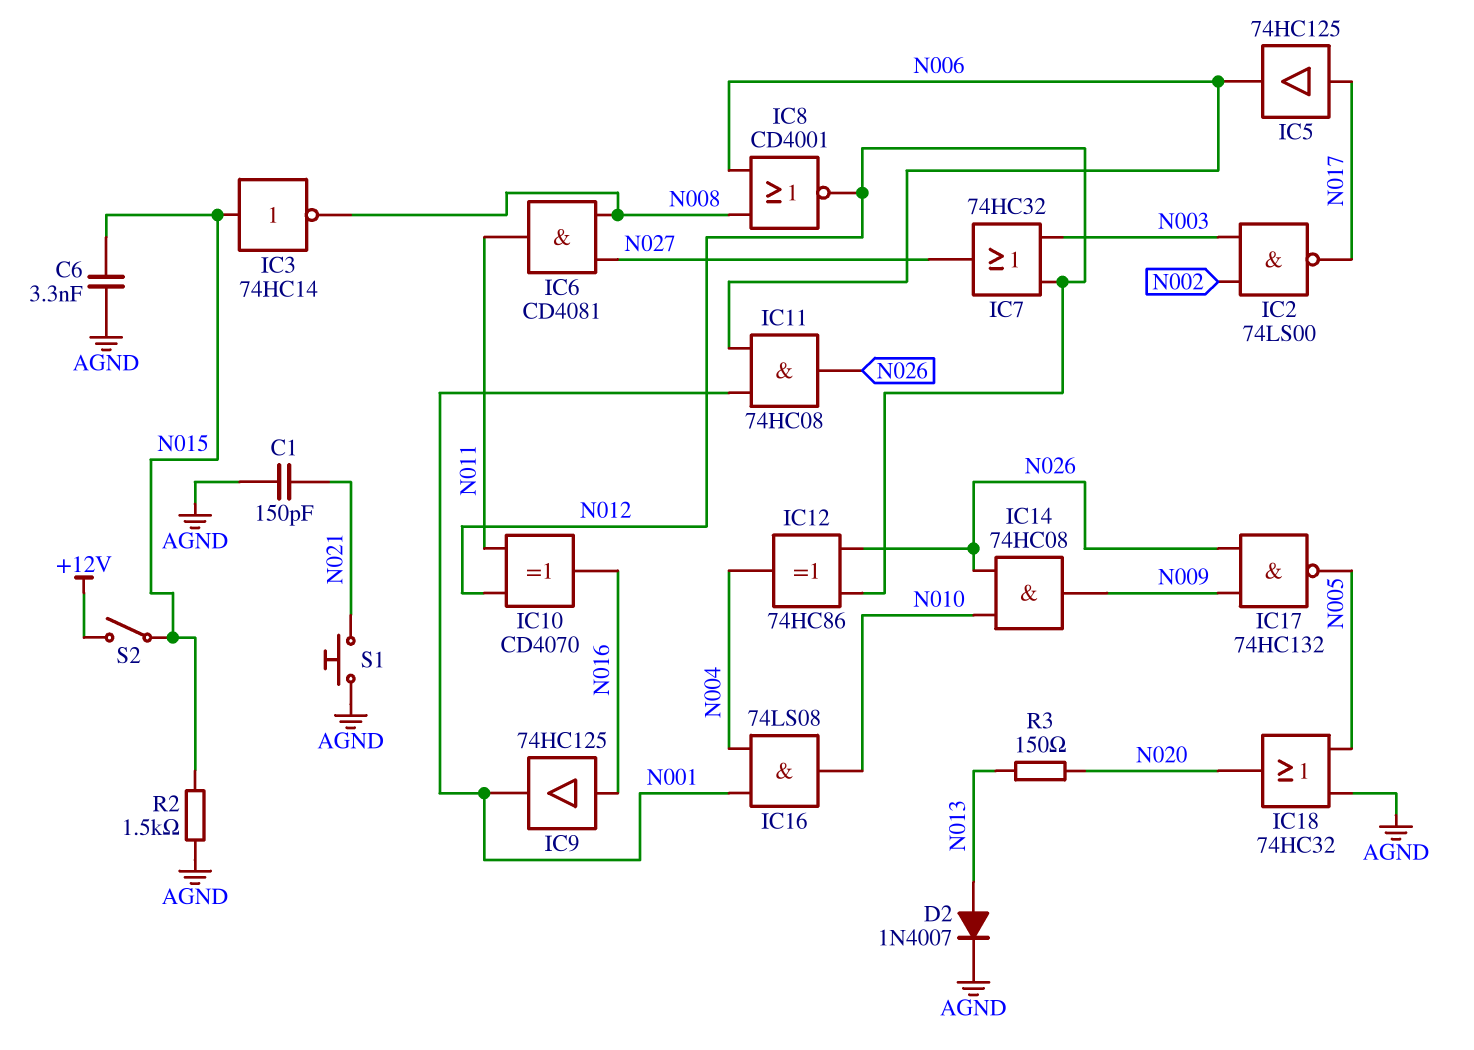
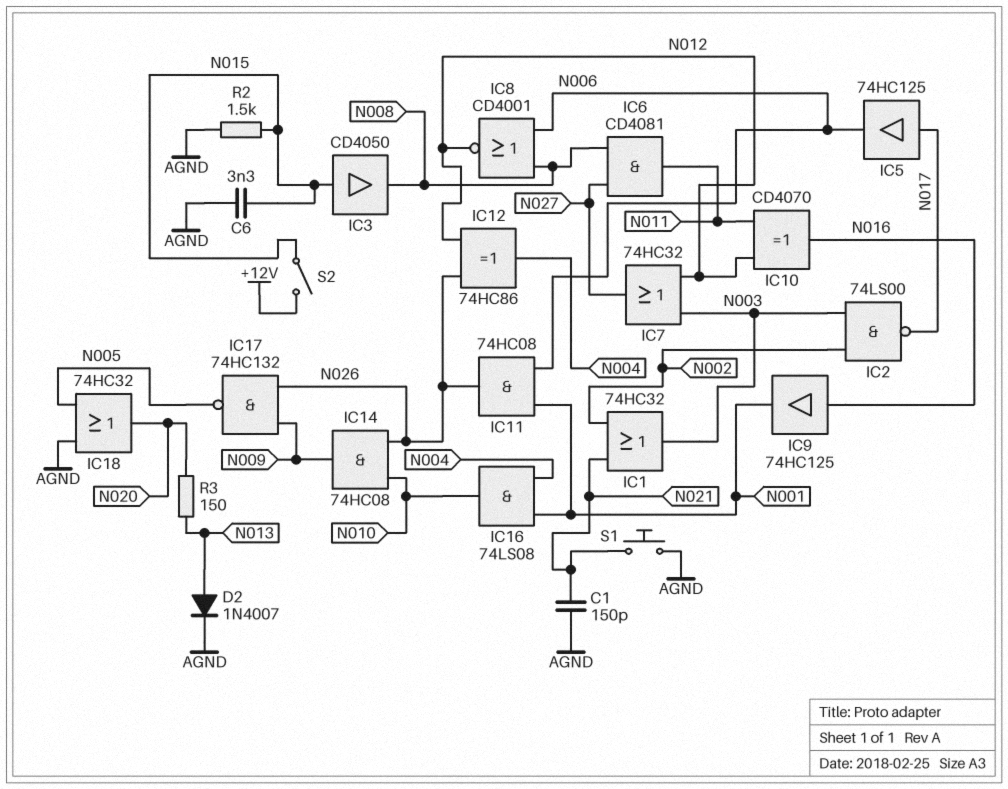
IC1: none -> OR 74HC32 (in N002, in N021, out N003)
IC3: NOT 74HC14 (in N015, out N008) -> buffer CD4050 (in N015, out N008)

